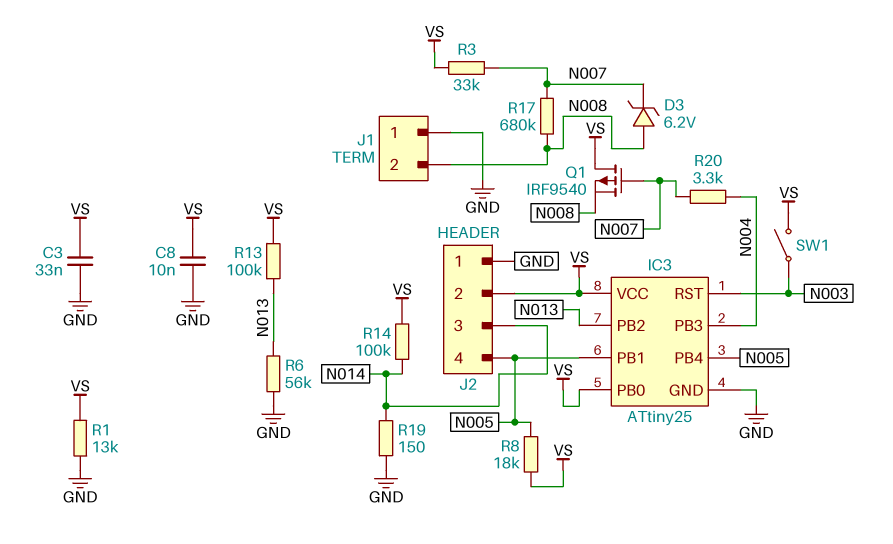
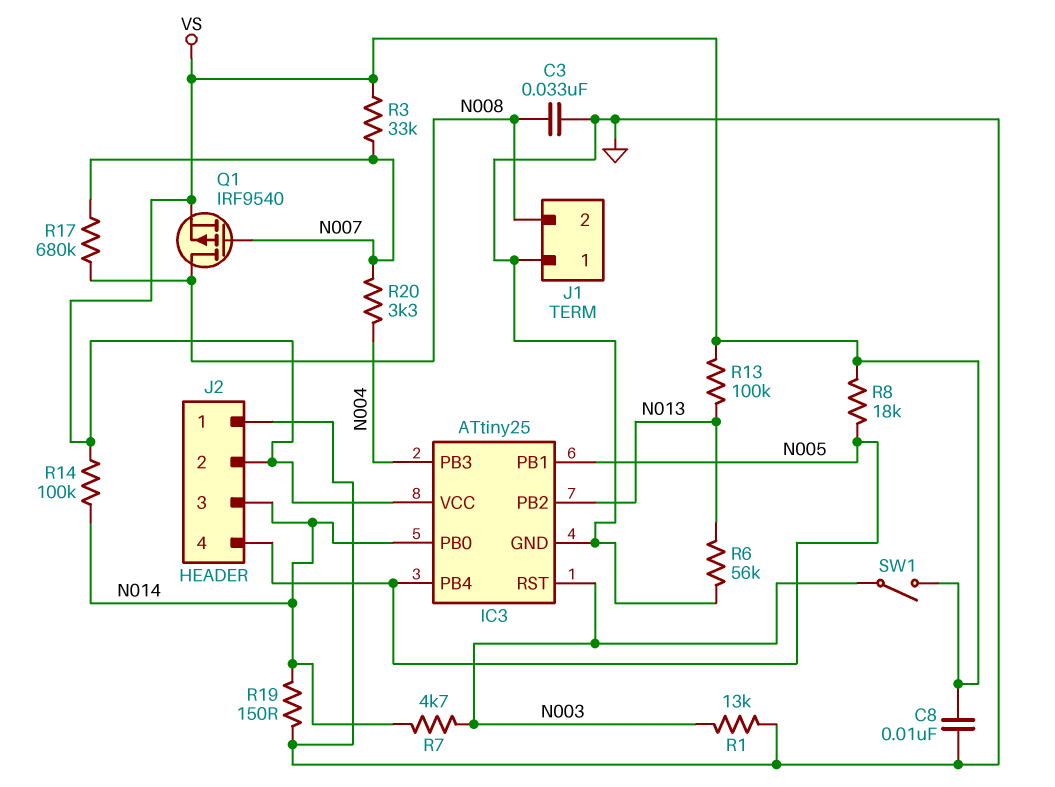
C3: 33nF (GND, VS) -> 33nF (GND, N008)
D3: zener 6.2V (A N008, K N007) -> none
IC3 pin PB0: VS -> N014
Q1: PMOS IRF9540 (G N007, D VS, S N008) -> PMOS IRF9540 (G N007, D N008, S VS)
R1: 13k (GND, VS) -> 13k (GND, N003)
R7: none -> 4.7k (N003, N014)

